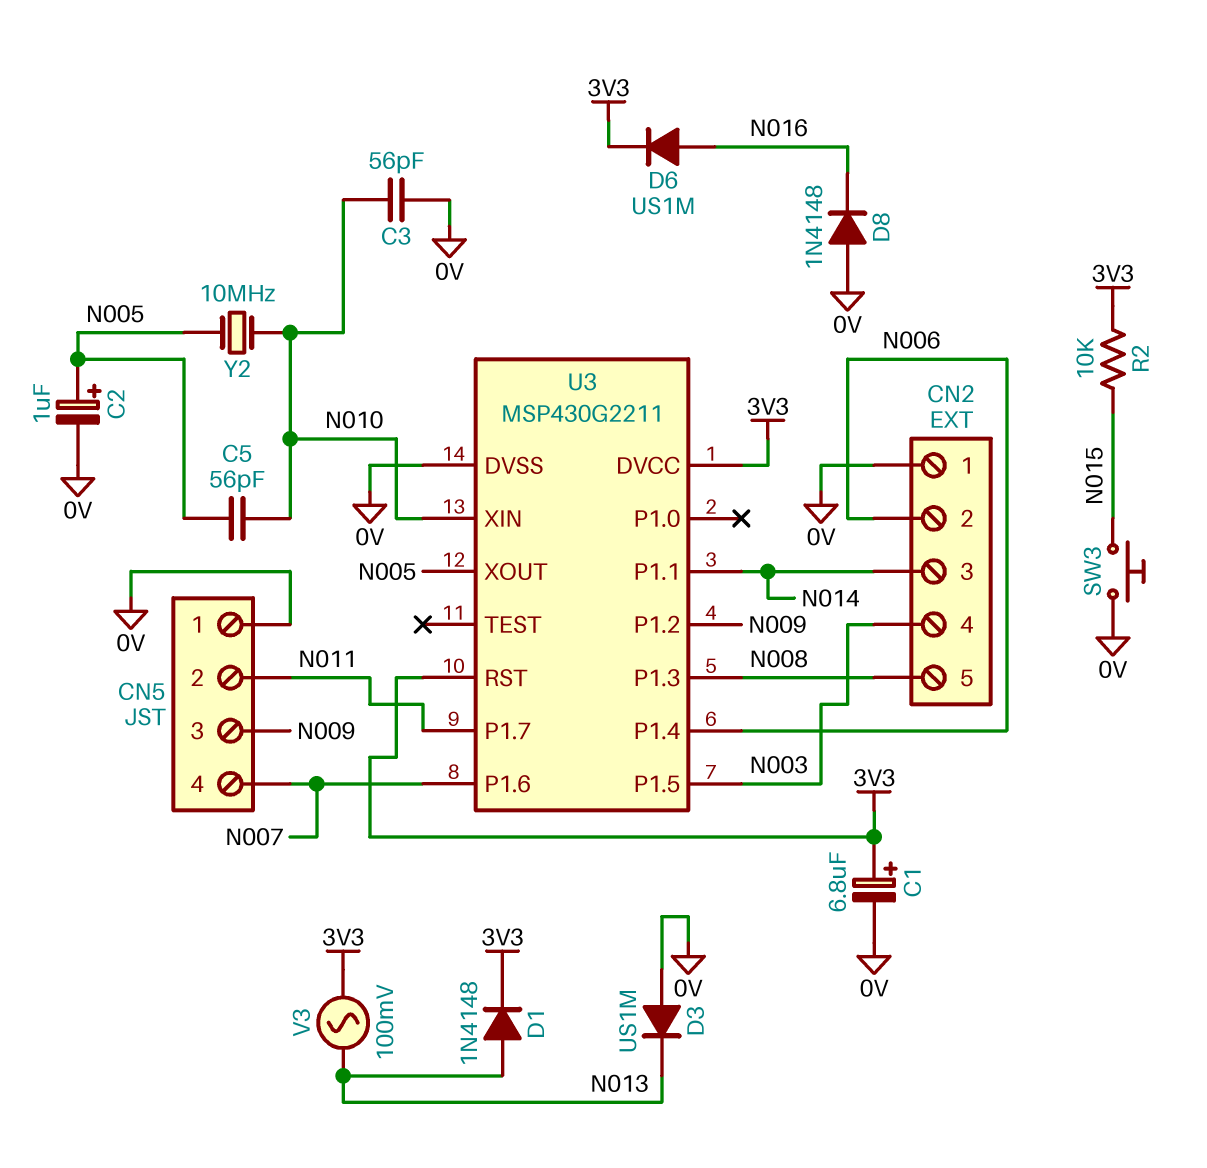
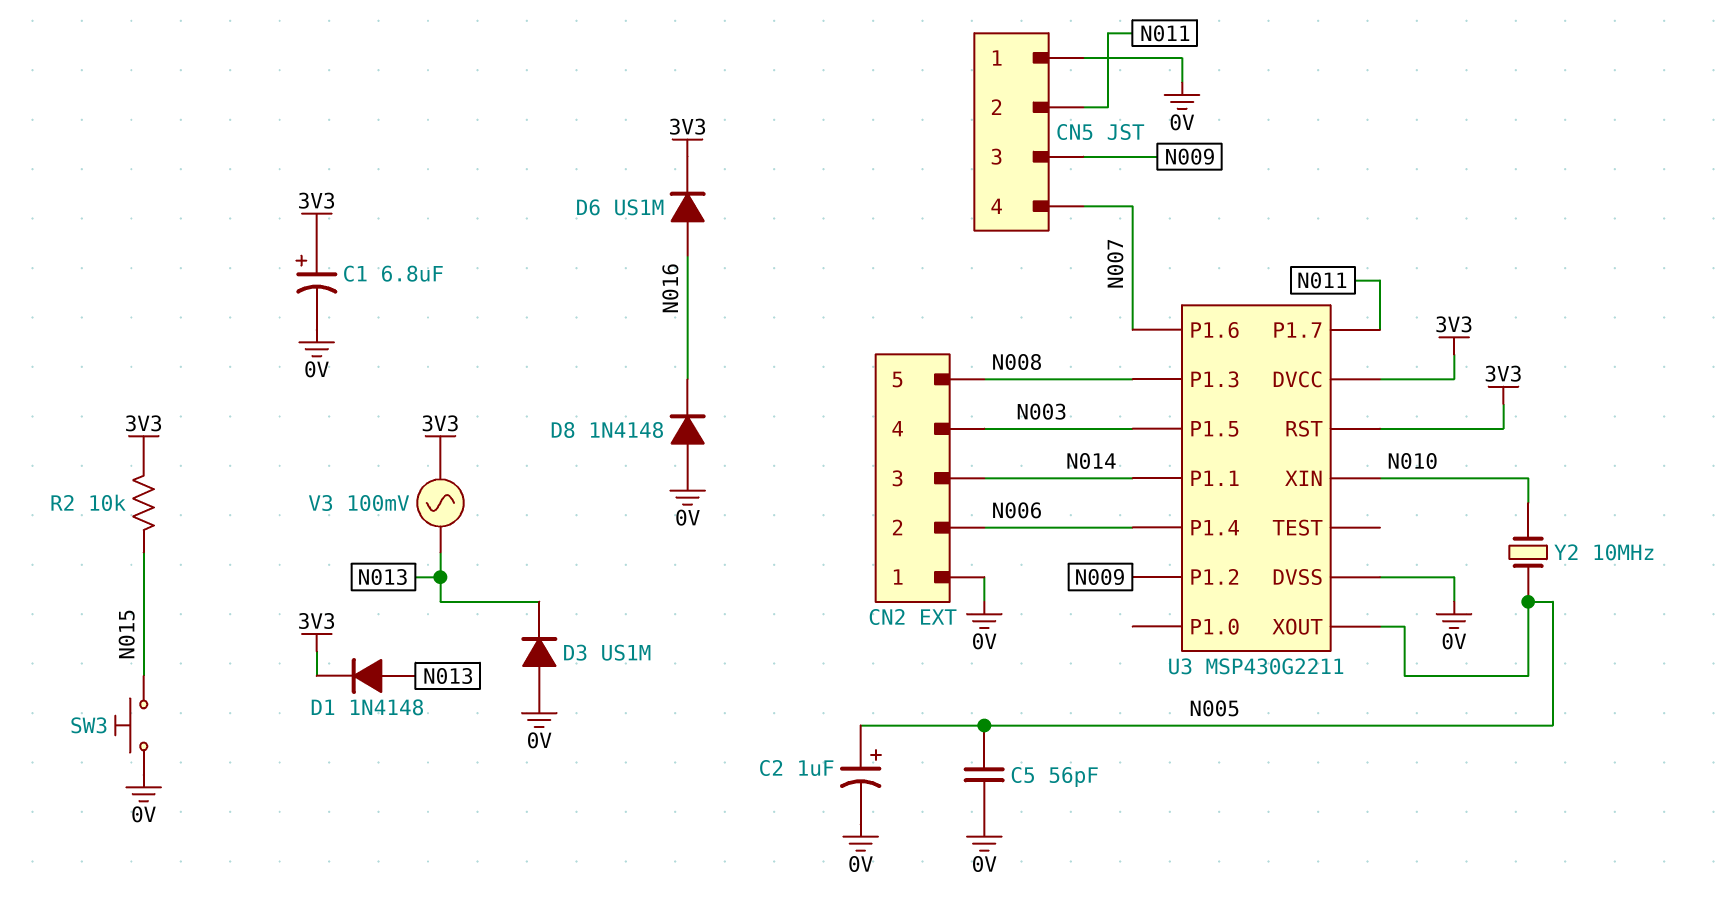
C3: 56pF (0V, N010) -> none
C5: 56pF (N005, N010) -> 56pF (0V, N005)

